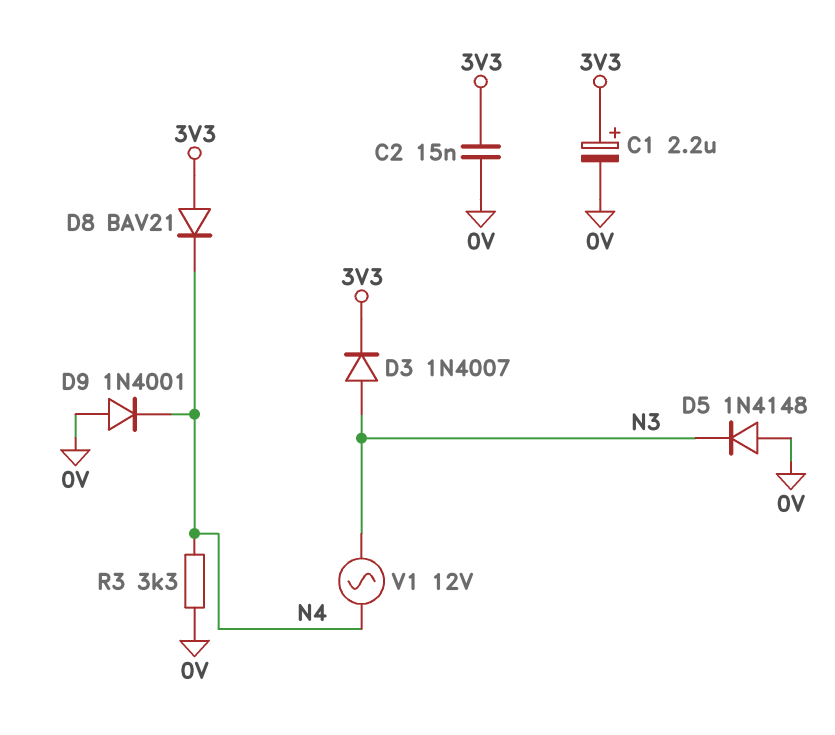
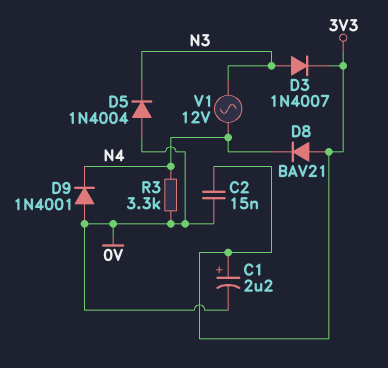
D5: diode 1N4148 (A 0V, K N3) -> diode 1N4004 (A 0V, K N3)

